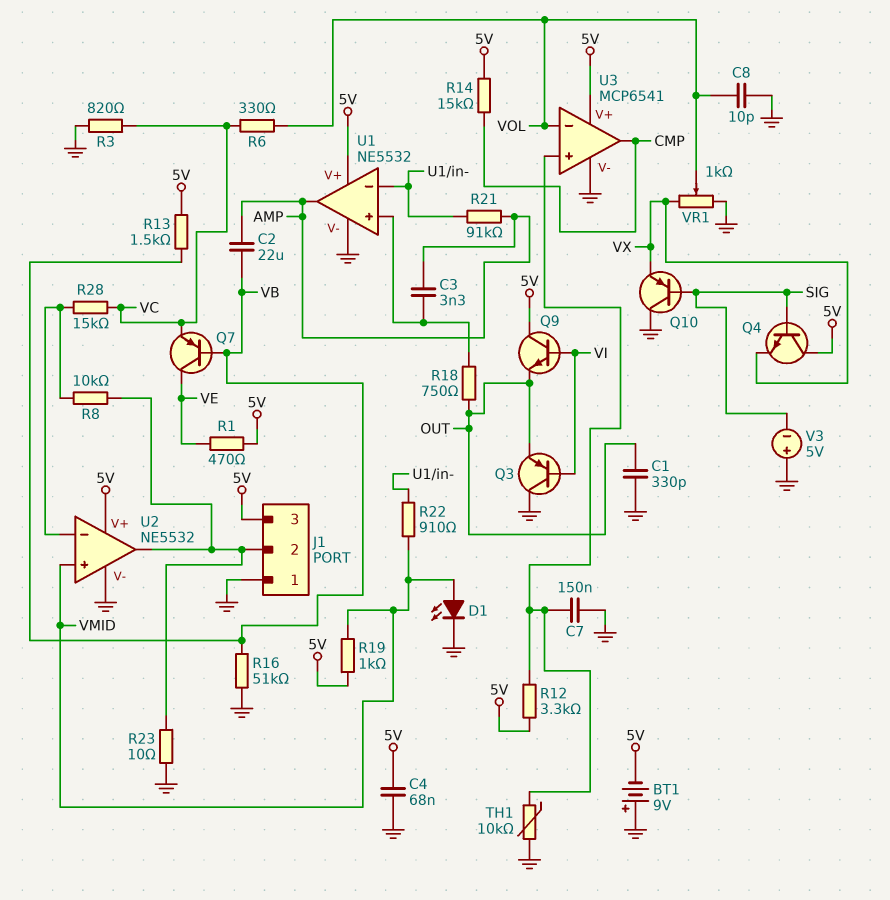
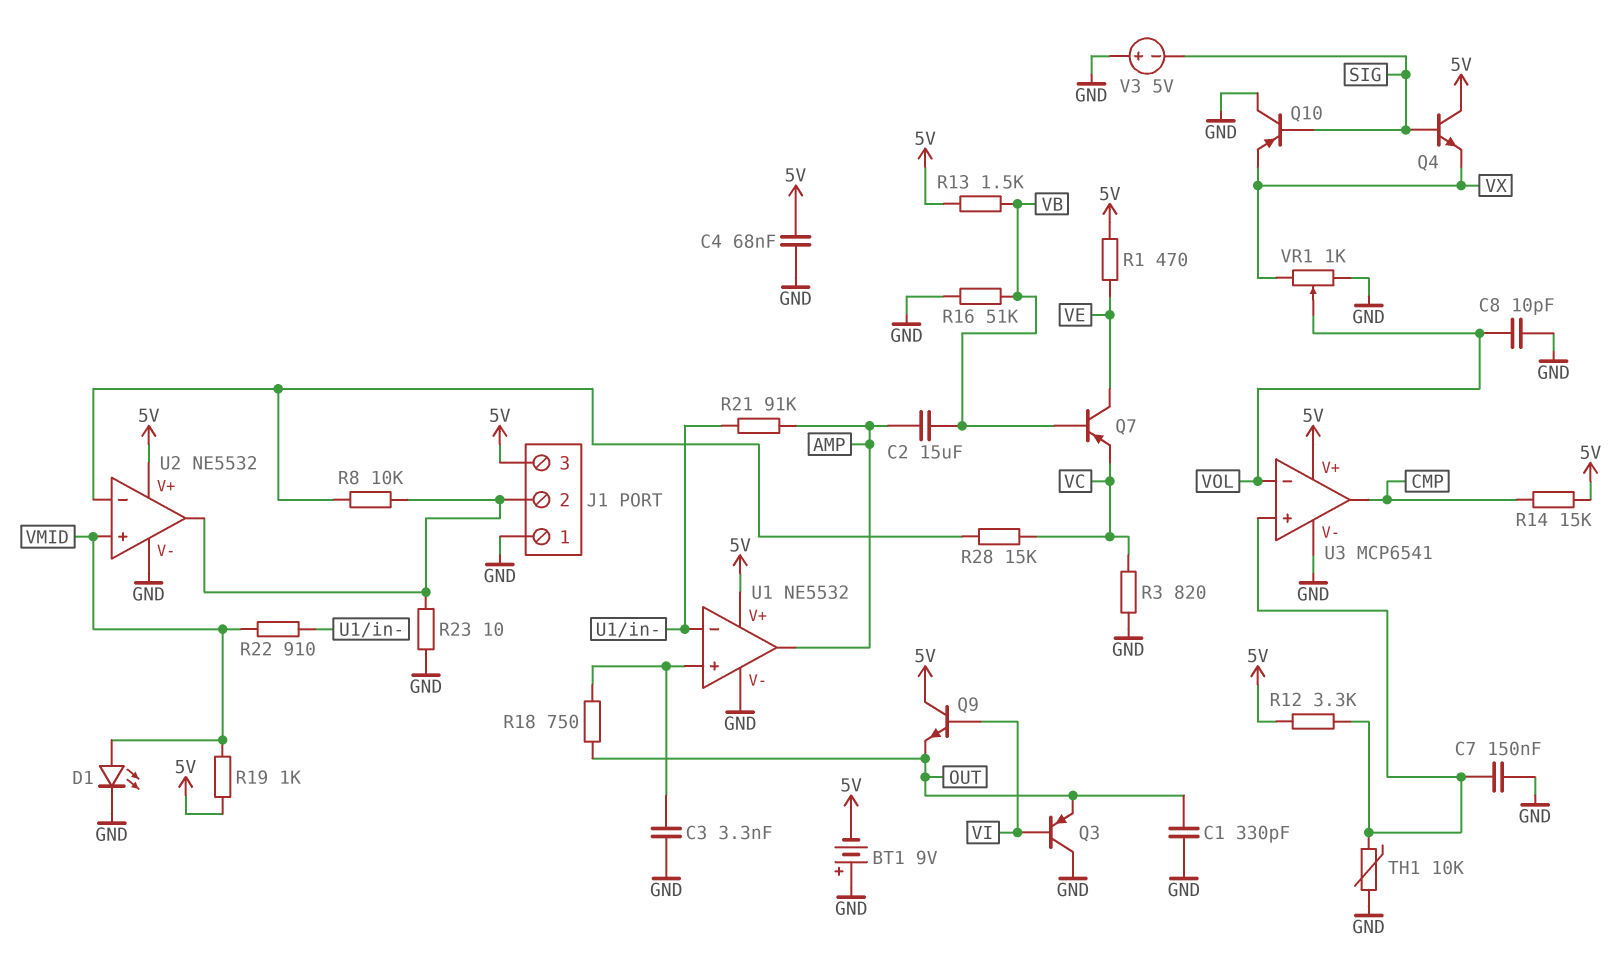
C2: 22uF (AMP, VB) -> 15uF (AMP, VB)
C3: 3.3nF (AMP, U1/in+) -> 3.3nF (GND, U1/in+)
R6: 330 (VC, VOL) -> none

